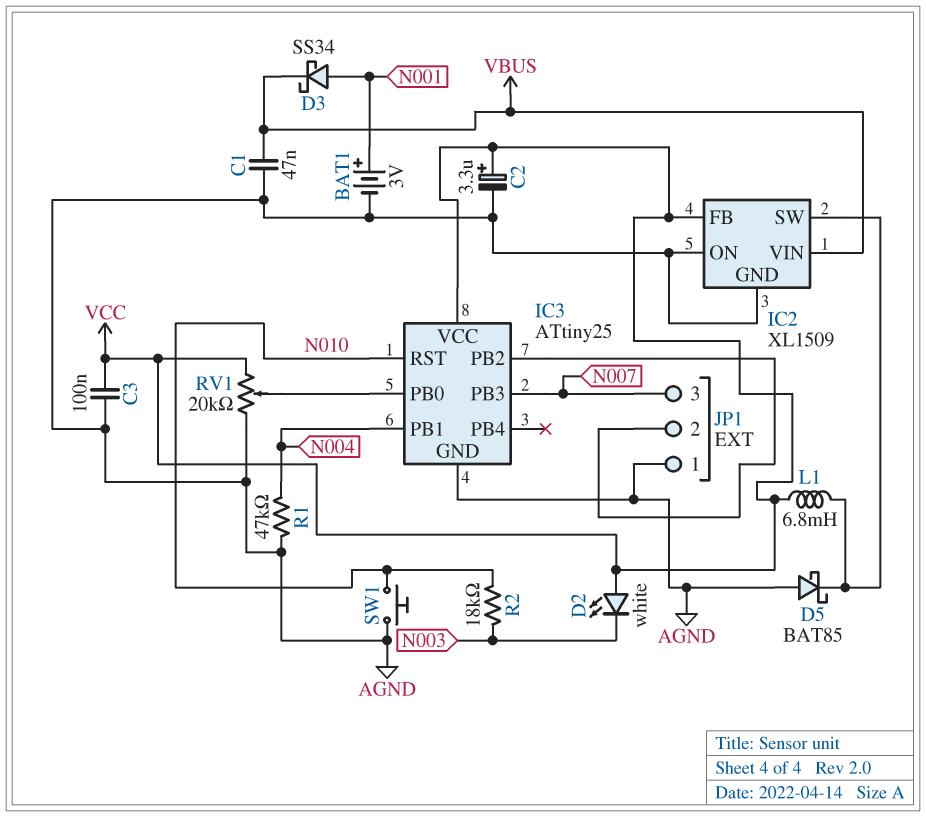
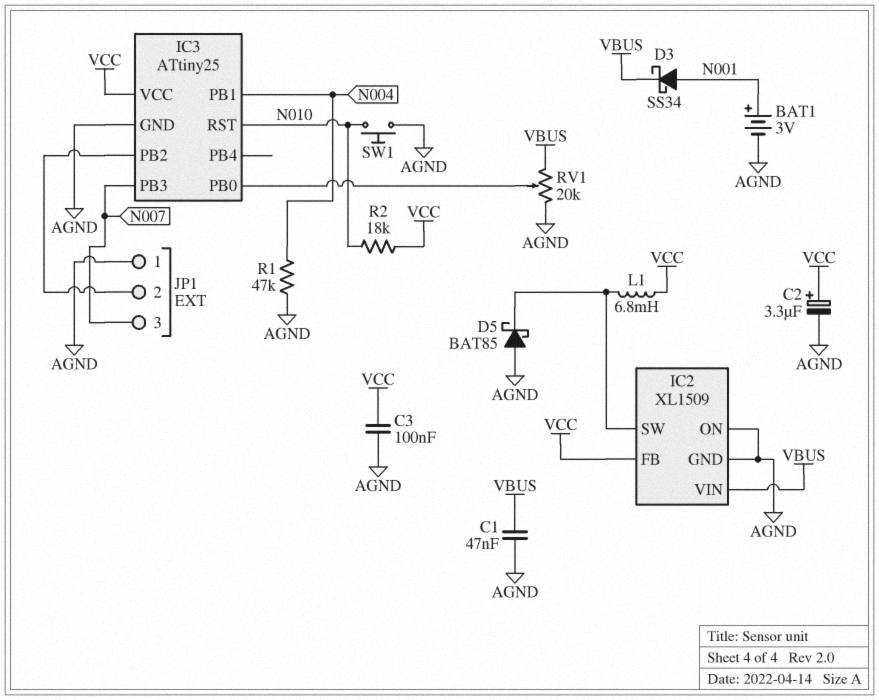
D2: LED white (A VCC, K N003) -> none
R2: 18k (N003, N010) -> 18k (N010, VCC)
RV1: 20k (AGND, VCC, wiper IC3/PB0) -> 20k (AGND, VBUS, wiper IC3/PB0)

